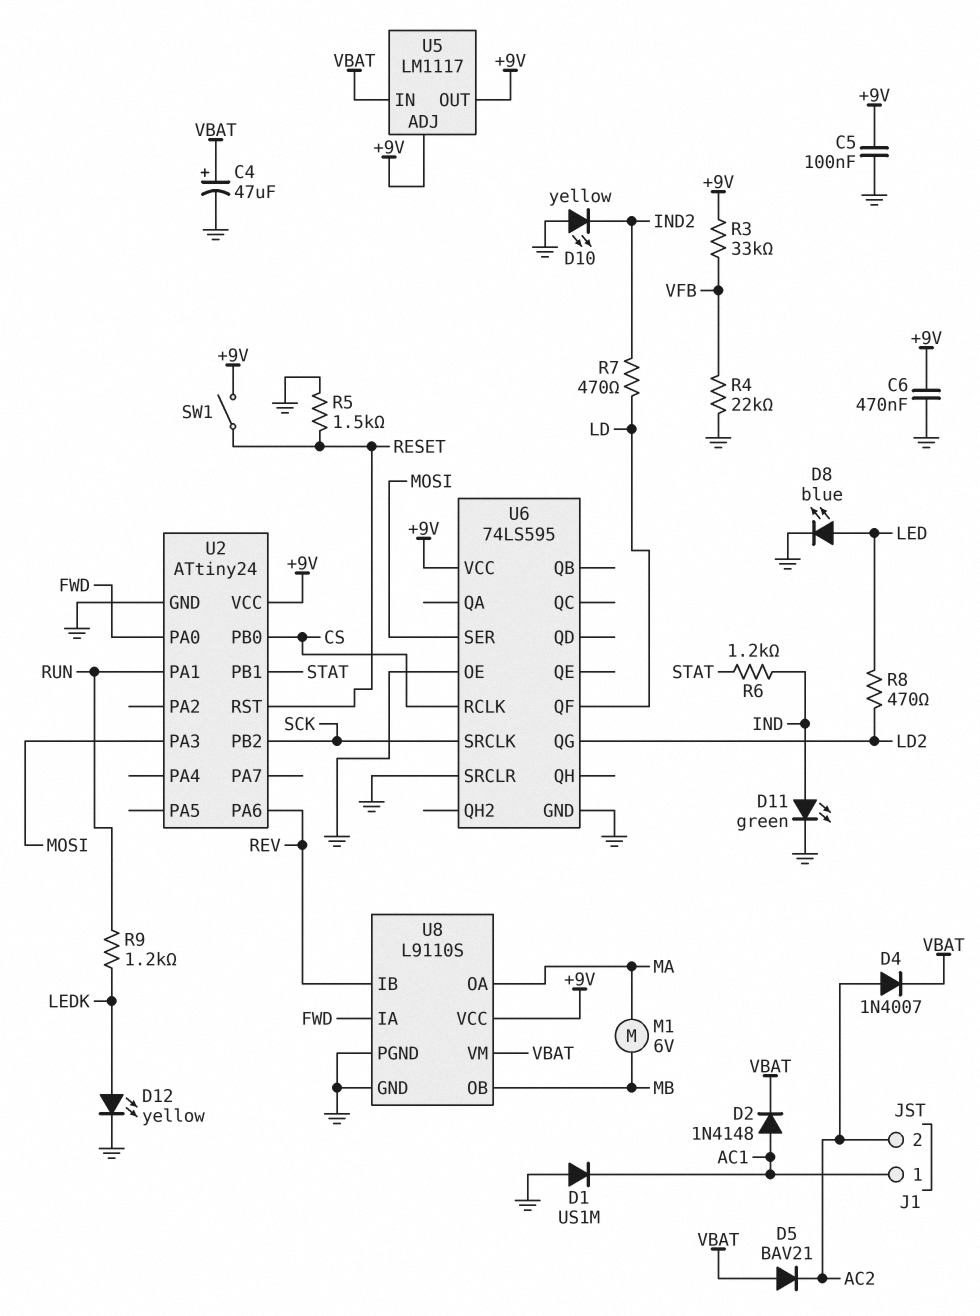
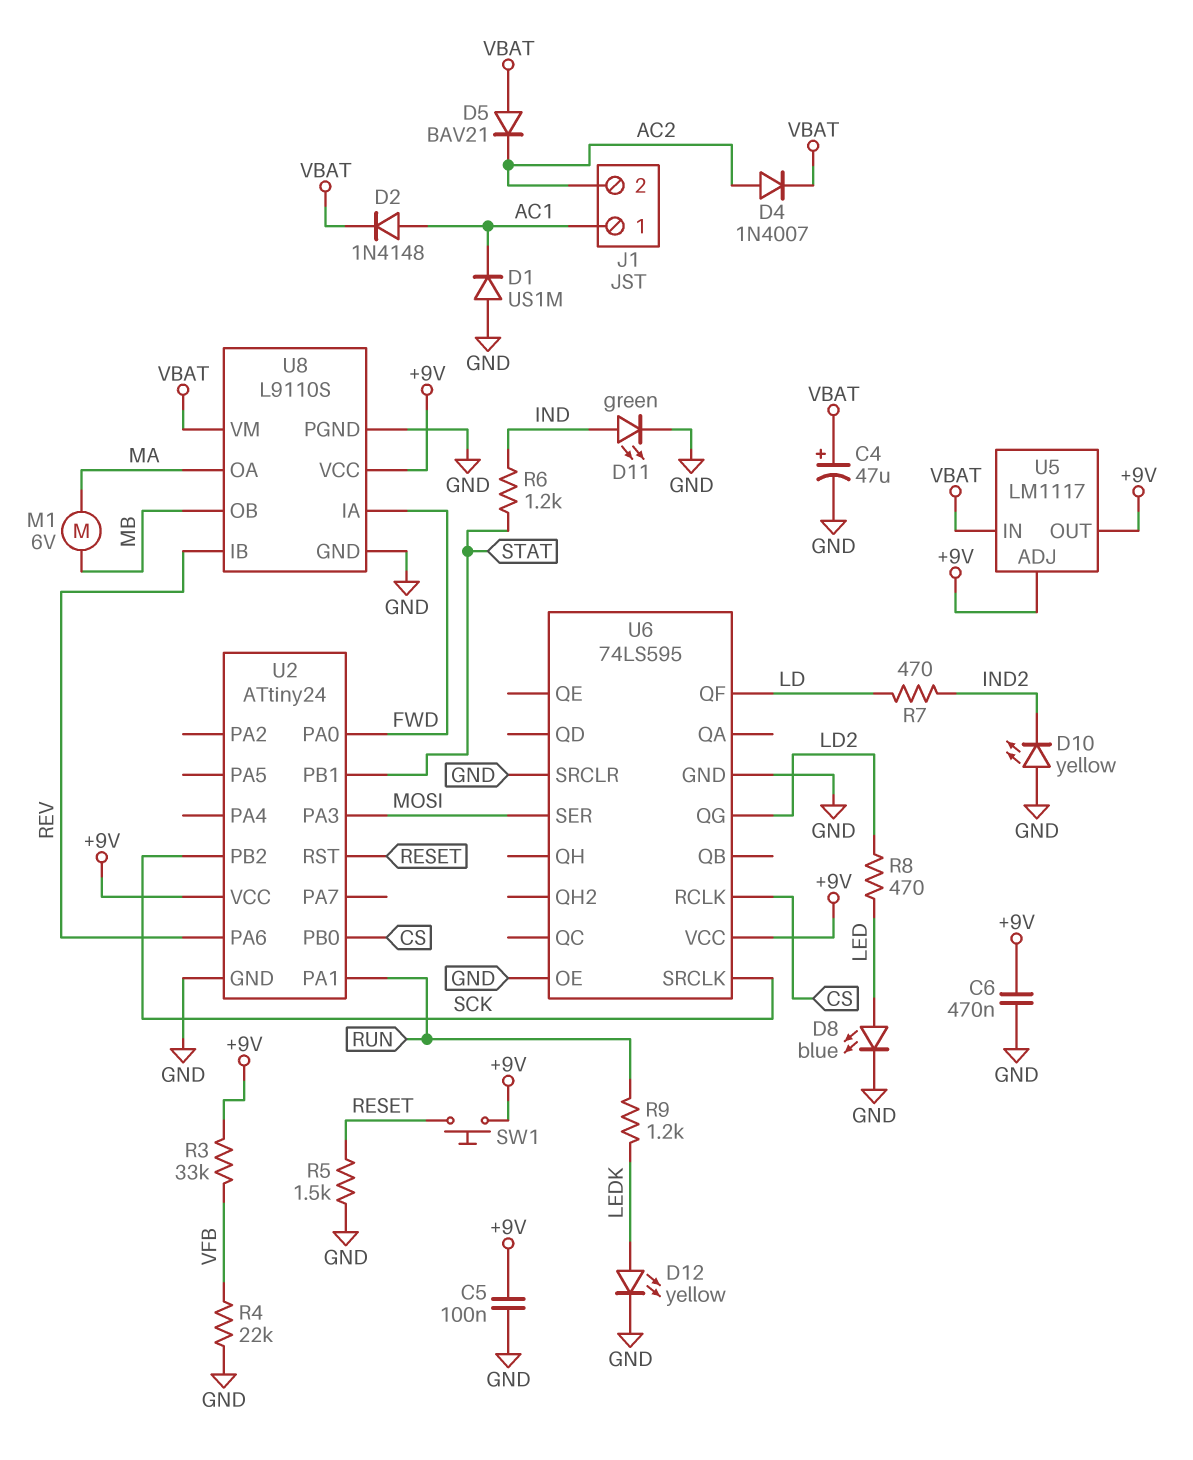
SW1: switch (+9V, RESET) -> button (+9V, RESET)

